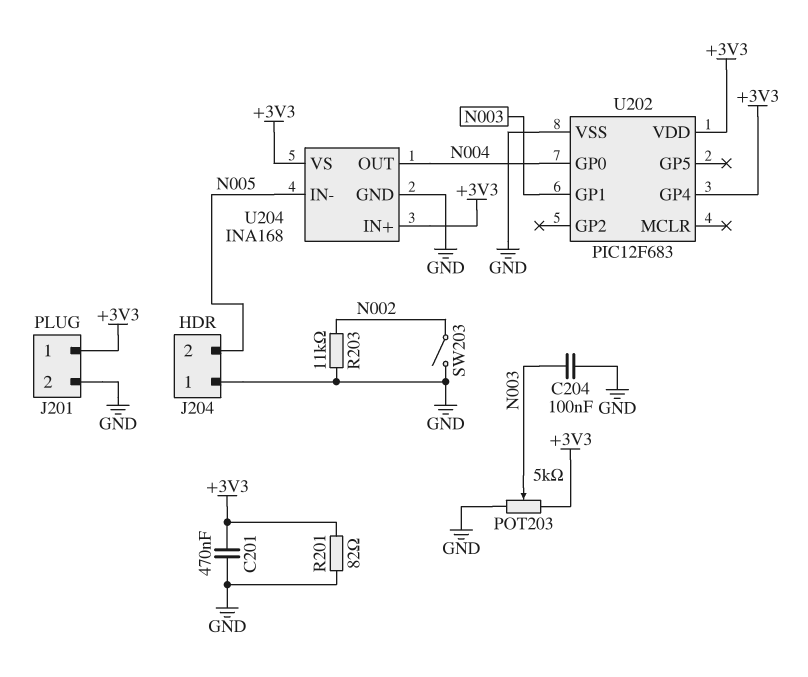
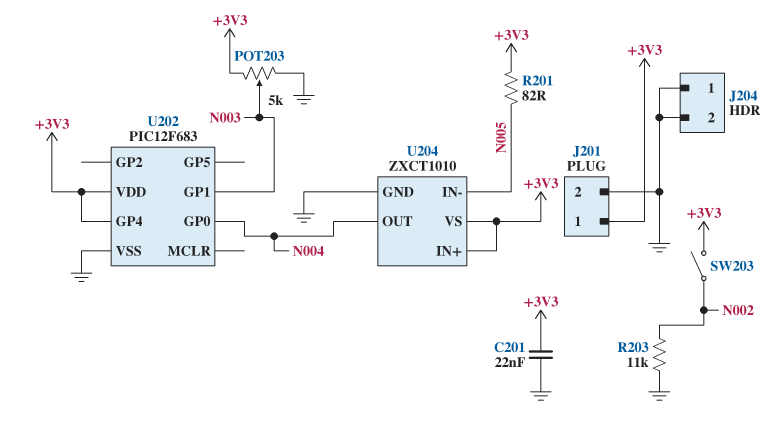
C201: 470nF (+3V3, GND) -> 22nF (+3V3, GND)
C204: 100nF (GND, N003) -> none
J204 pin 2: N005 -> GND
R201: 82 (+3V3, GND) -> 82 (+3V3, N005)
SW203: switch (GND, N002) -> switch (+3V3, N002)
U204: INA168 -> ZXCT1010

